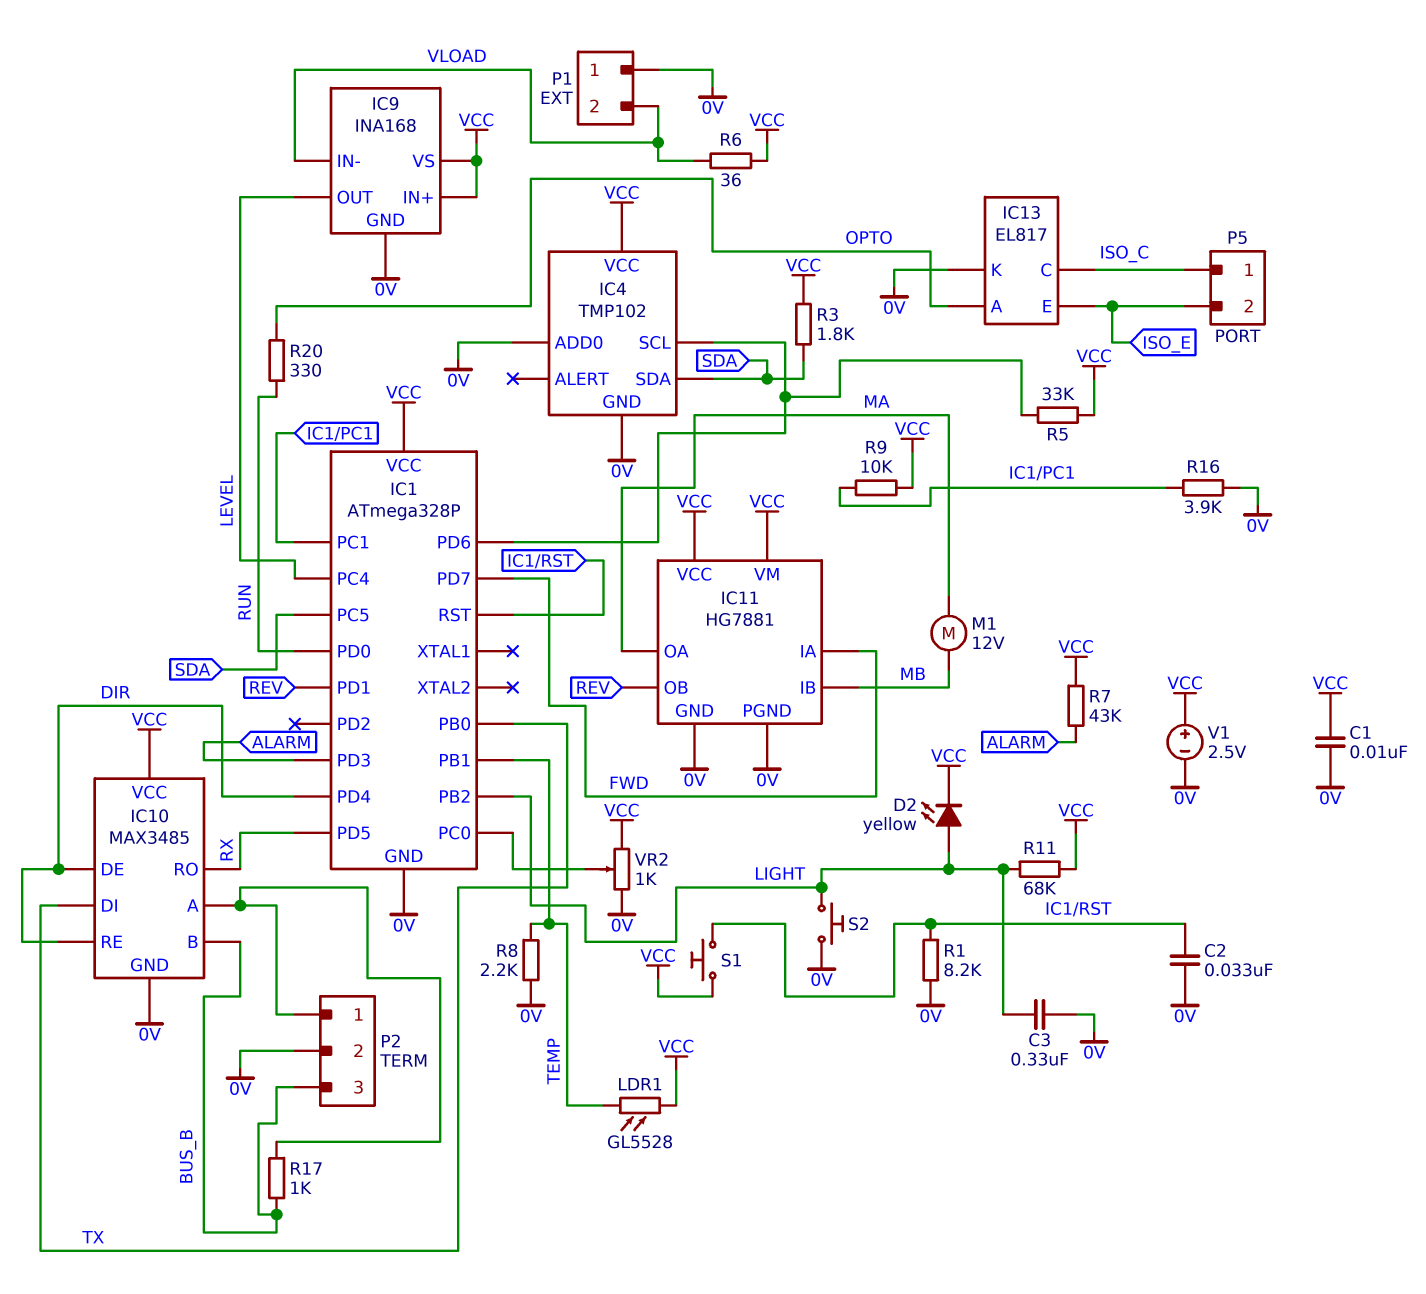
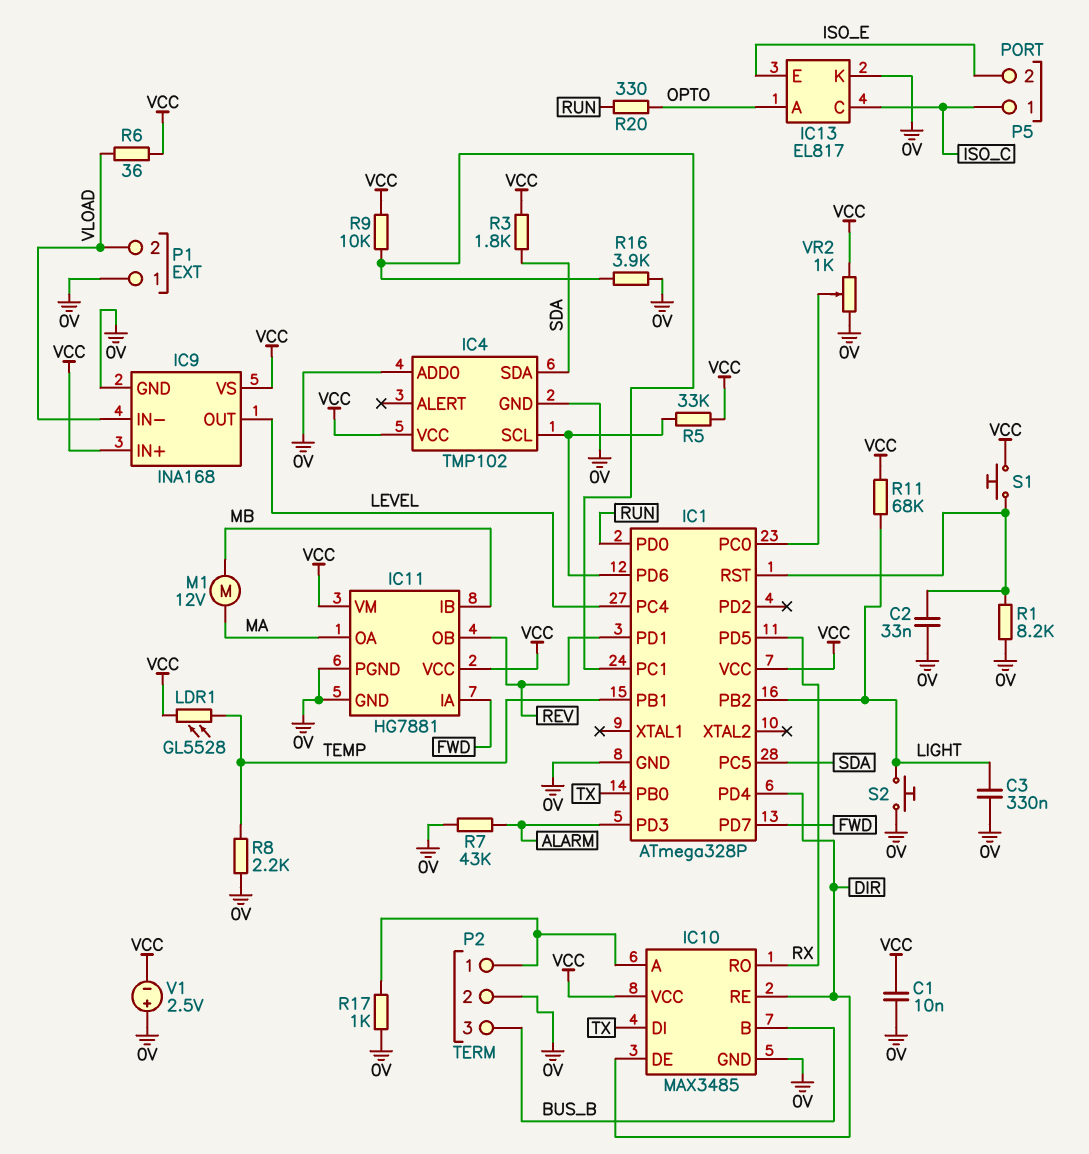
D2: LED yellow (A LIGHT, K VCC) -> none
R7: 43k (ALARM, VCC) -> 43k (0V, ALARM)
R17: 1k (BUS_B, IC10/A) -> 1k (0V, IC10/A)
V1: 2.5V (plus VCC, minus 0V) -> 2.5V (plus 0V, minus VCC)

